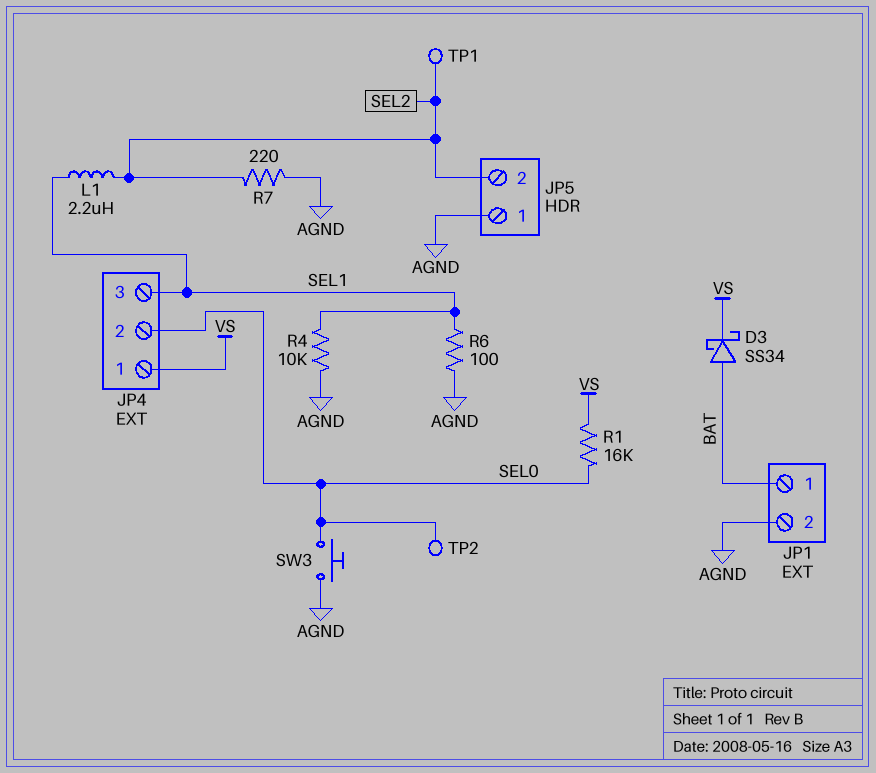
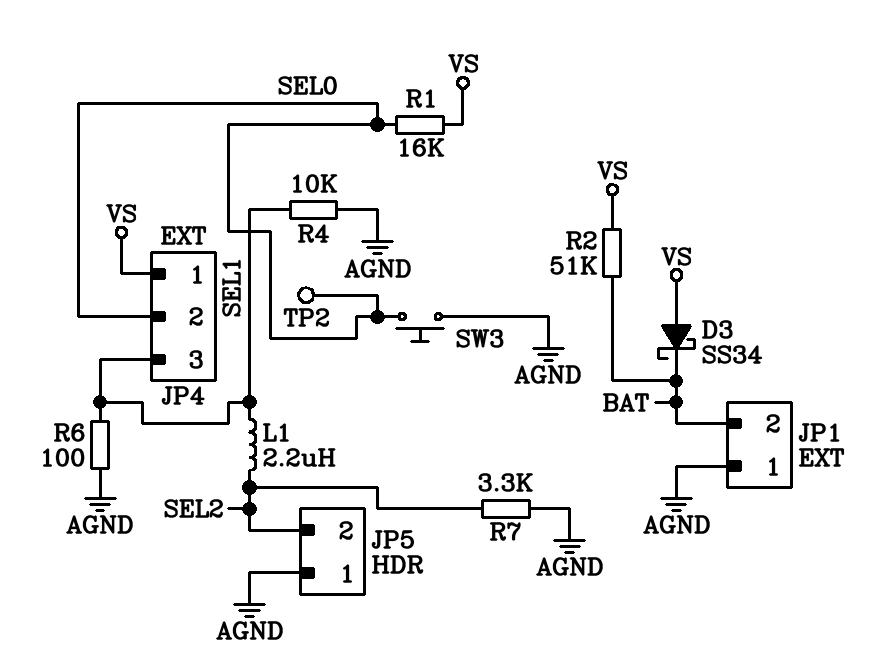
D3: schottky SS34 (A BAT, K VS) -> schottky SS34 (A VS, K BAT)
JP1 pin 1: BAT -> AGND
JP1 pin 2: AGND -> BAT
R2: none -> 51k (BAT, VS)
R7: 220 (AGND, SEL2) -> 3.3k (AGND, SEL2)
TP1: test point (SEL2) -> none

